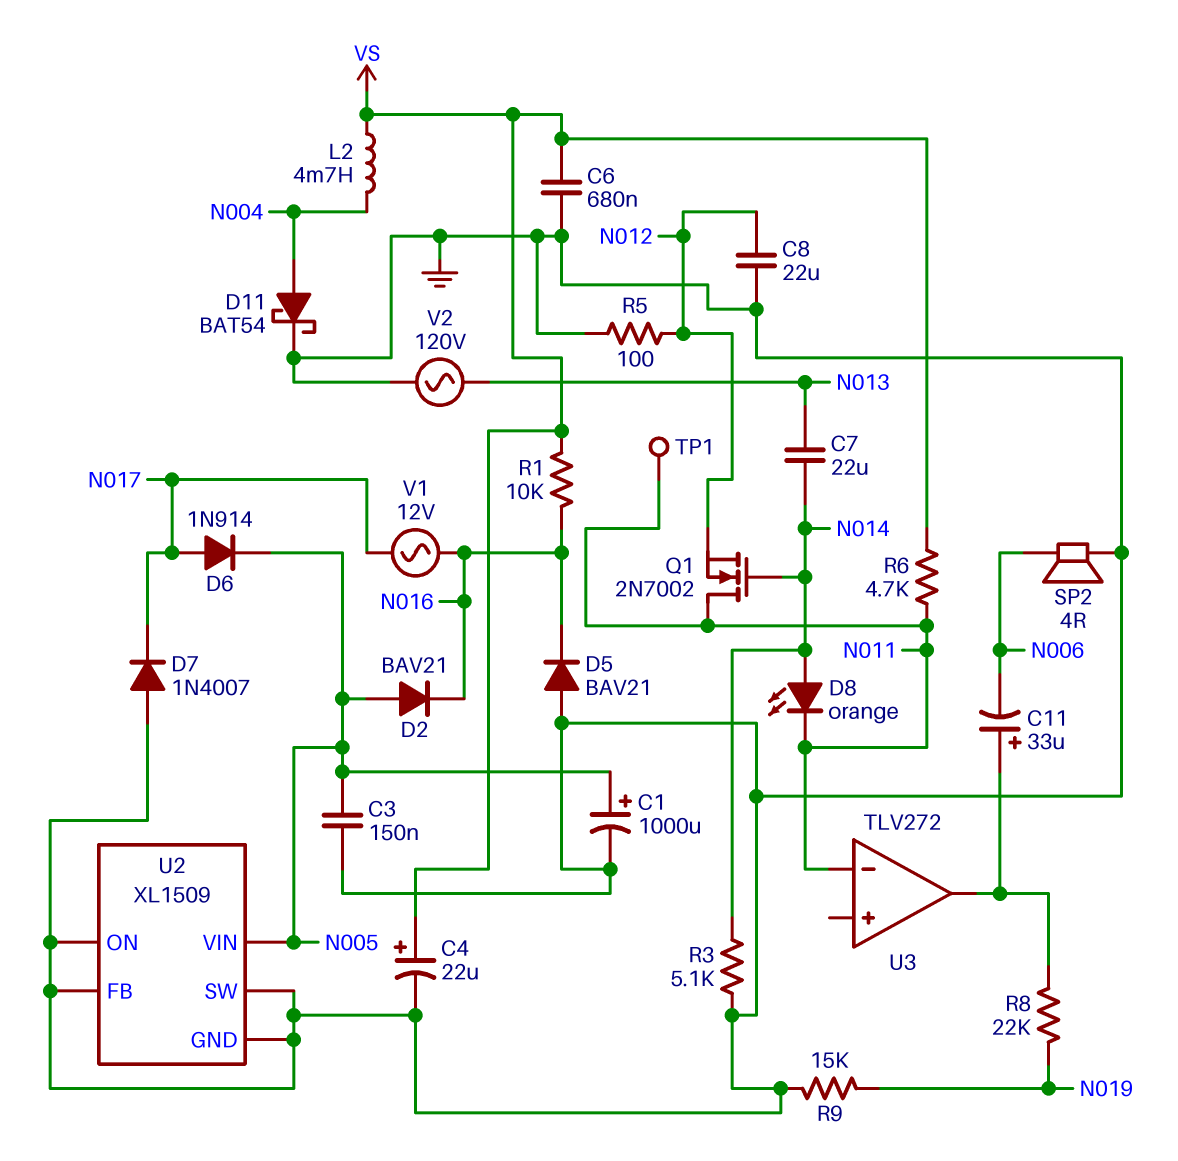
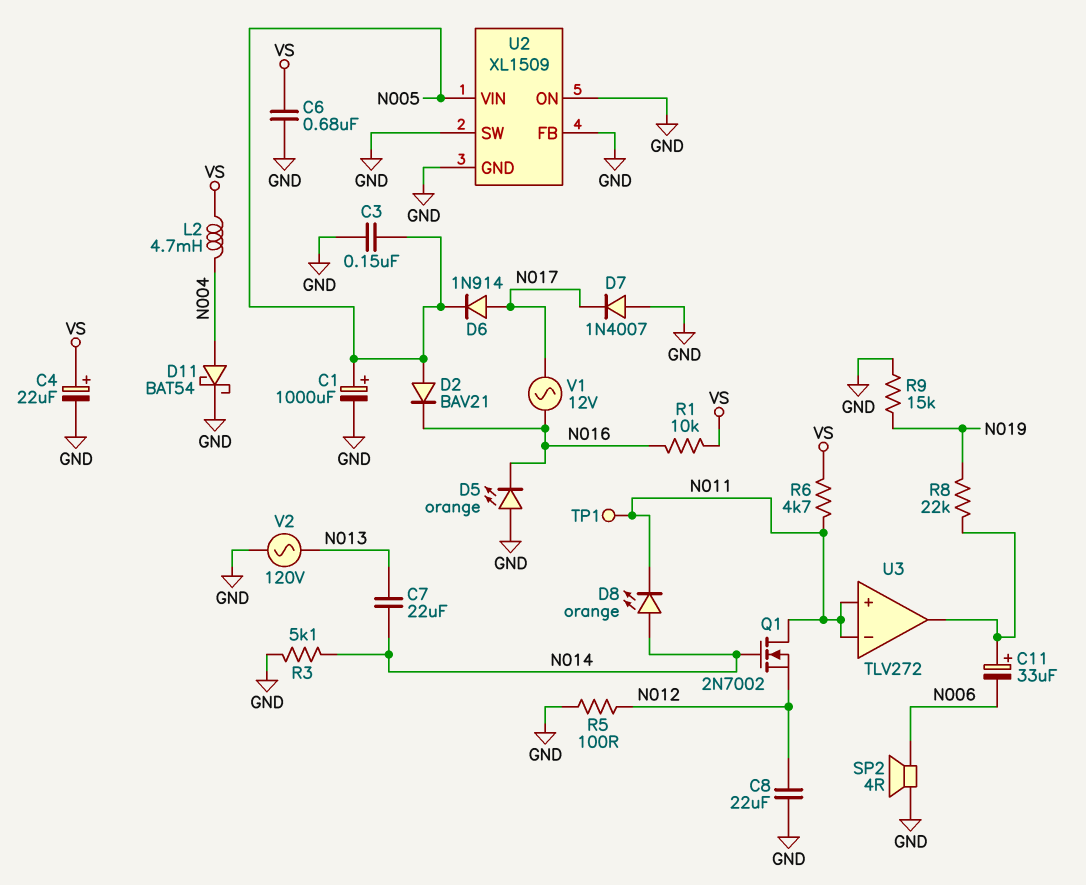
D5: diode BAV21 (A GND, K N016) -> LED orange (A GND, K N016)
U3 pin in+: none -> N011

